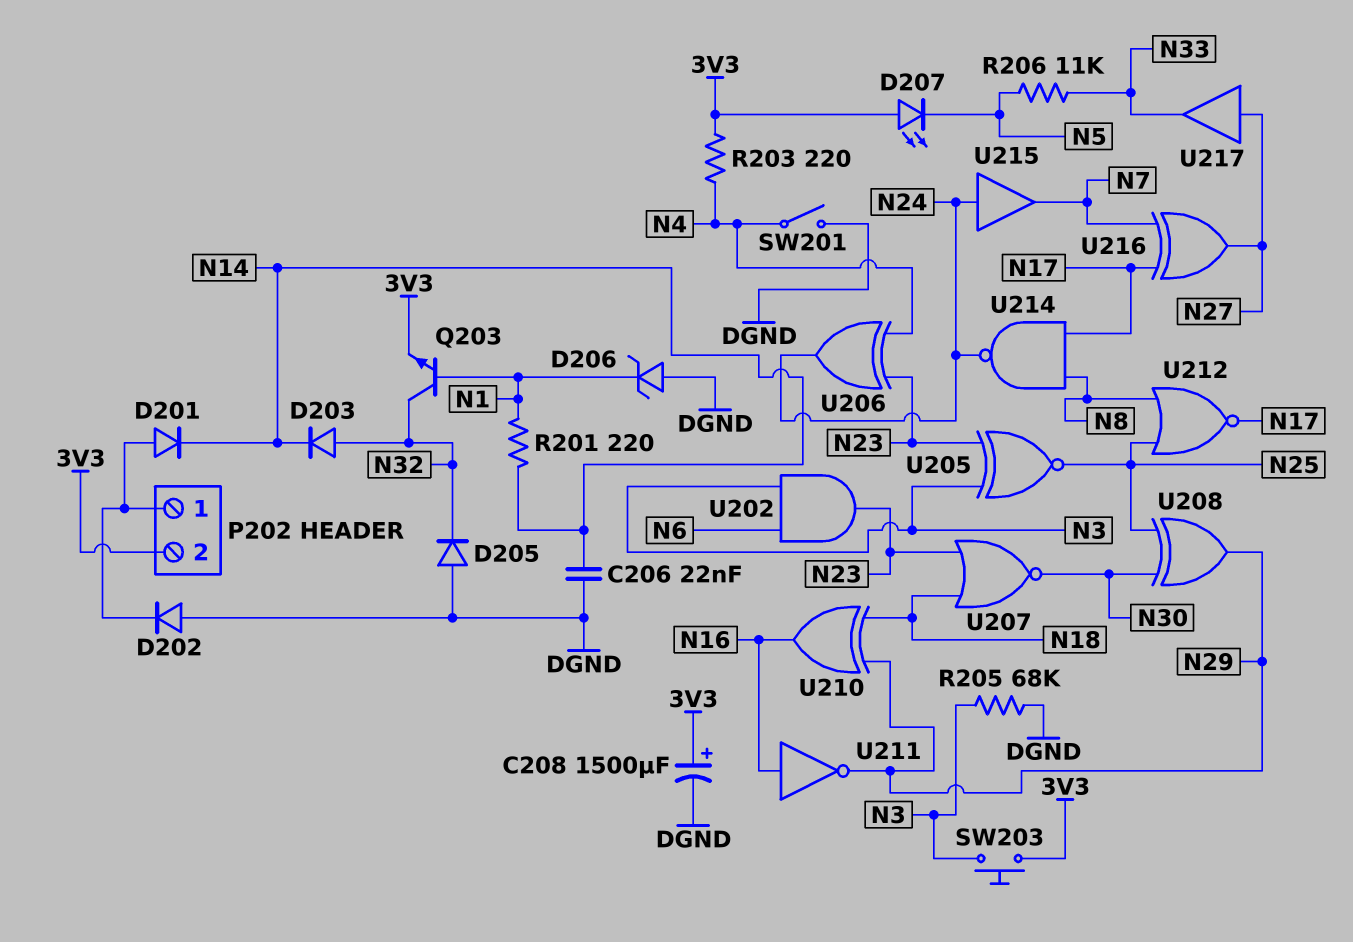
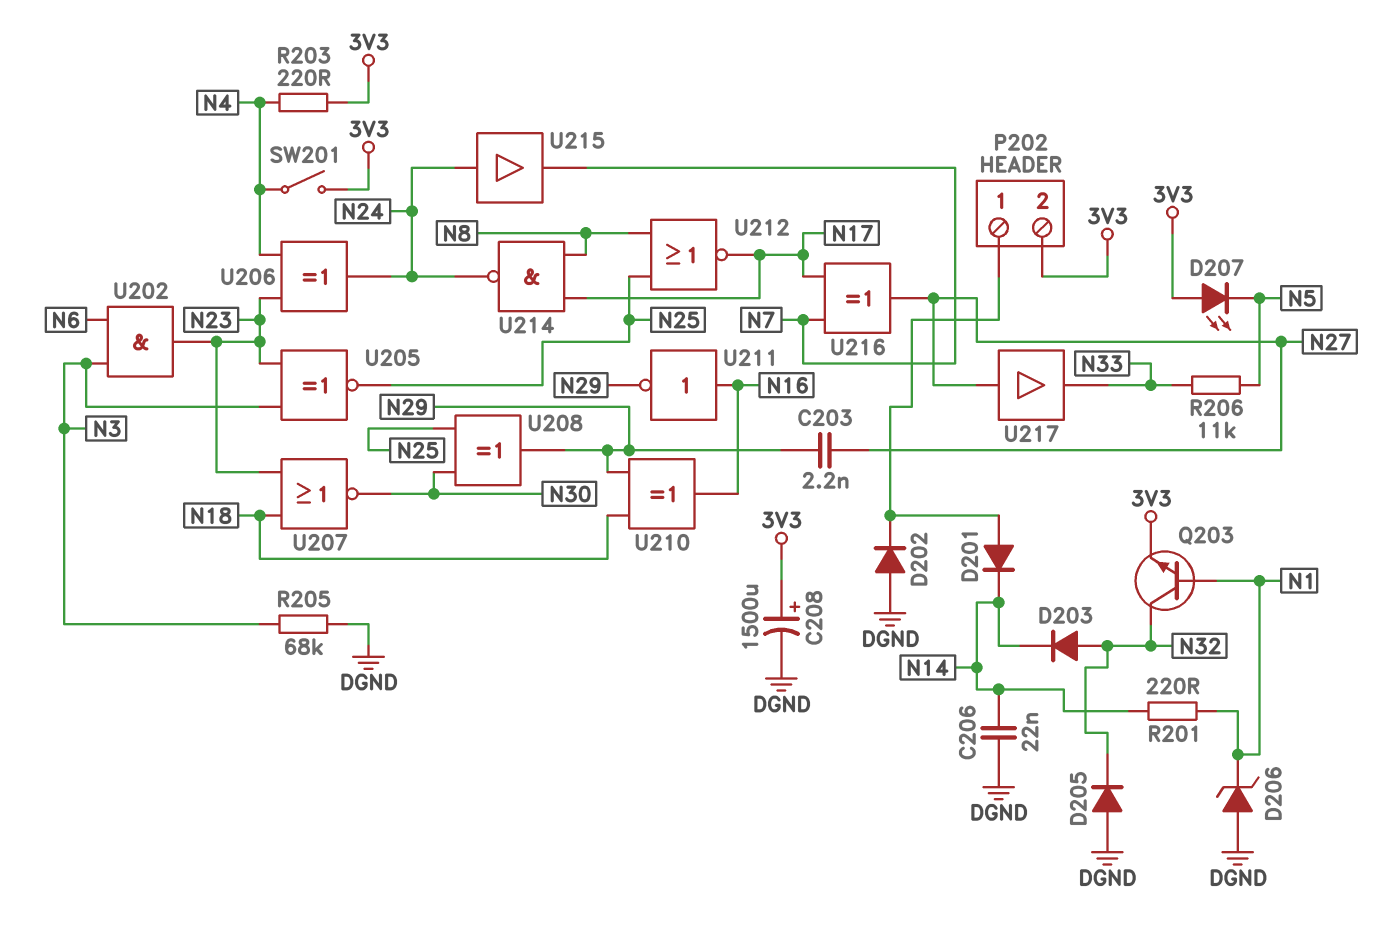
C203: none -> 2.2nF (N27, N29)
SW201: switch (DGND, N4) -> switch (3V3, N4)
SW203: button (3V3, N3) -> none

